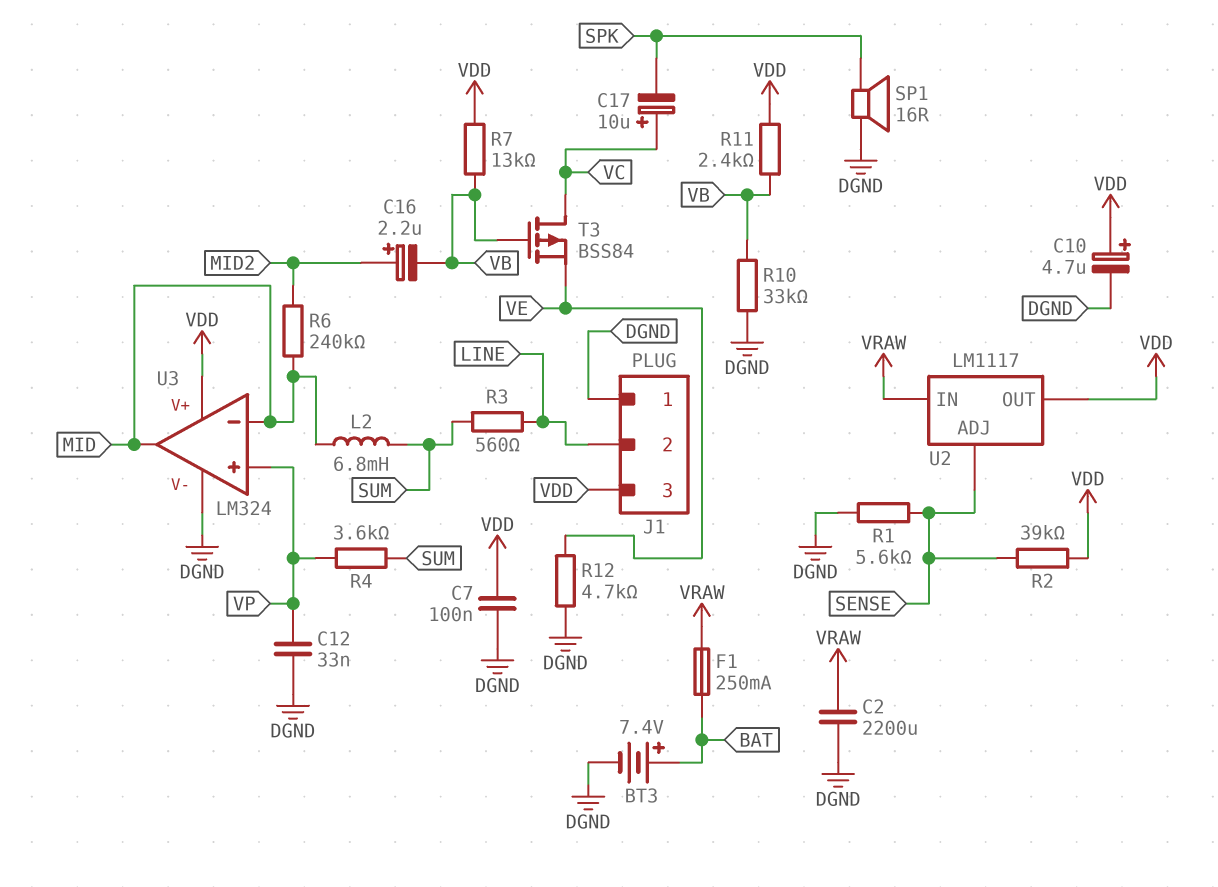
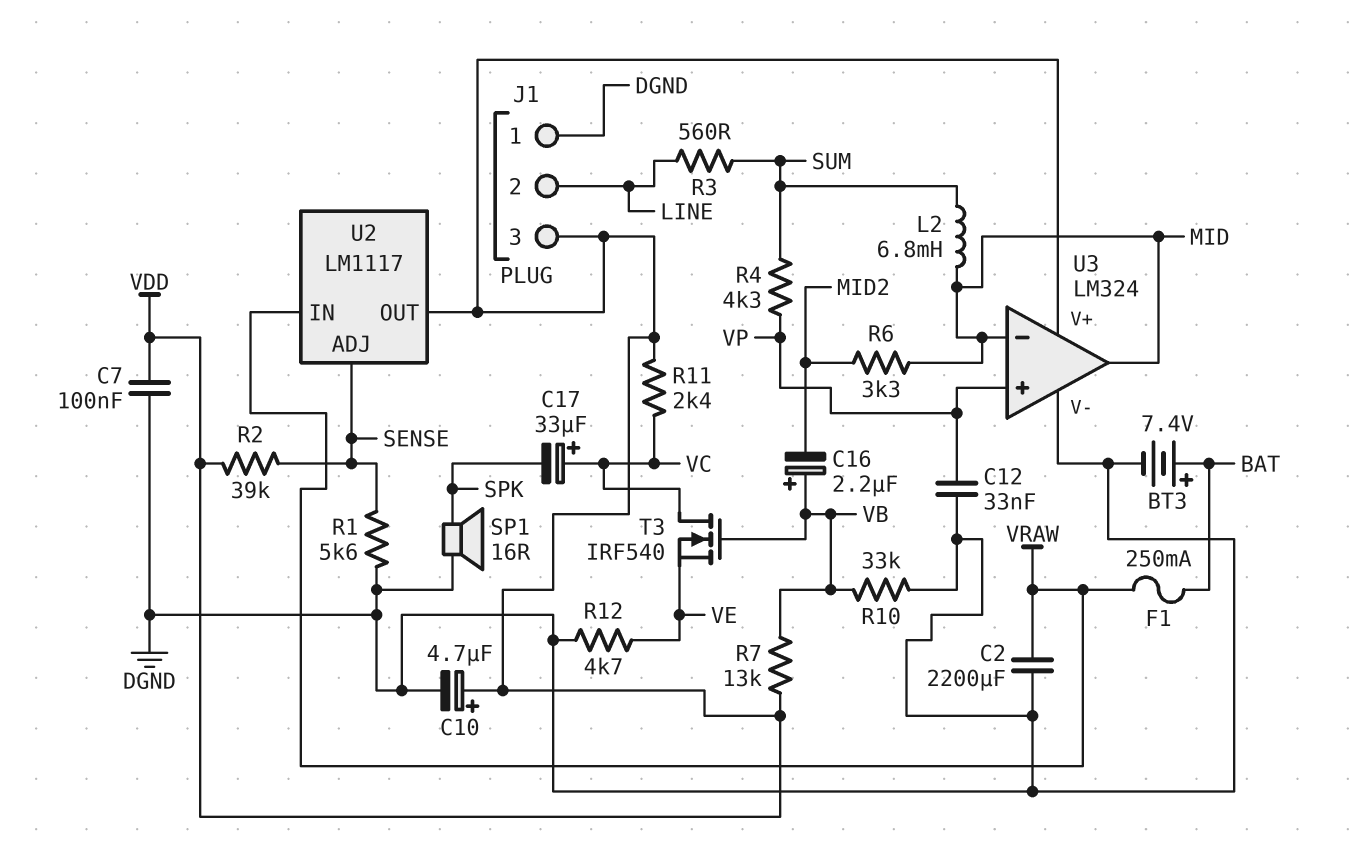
C16: 2.2uF (plus MID2, minus VB) -> 2.2uF (plus VB, minus MID2)
C17: 10uF (plus VC, minus SPK) -> 33uF (plus VC, minus SPK)
R4: 3.6k (SUM, VP) -> 4.3k (SUM, VP)
R6: 240k (MID, MID2) -> 3.3k (MID, MID2)
R11: 2.4k (VB, VDD) -> 2.4k (VC, VDD)
T3: PMOS BSS84 (G VB, D VC, S VE) -> NMOS IRF540 (G VB, D VC, S VE)

